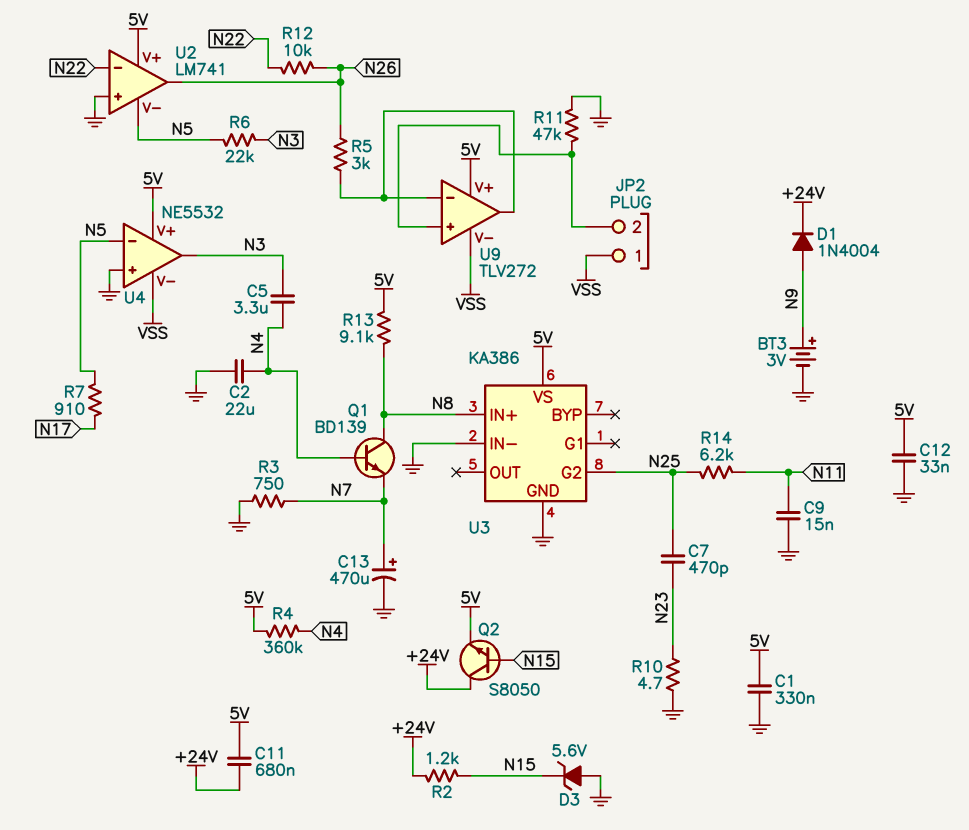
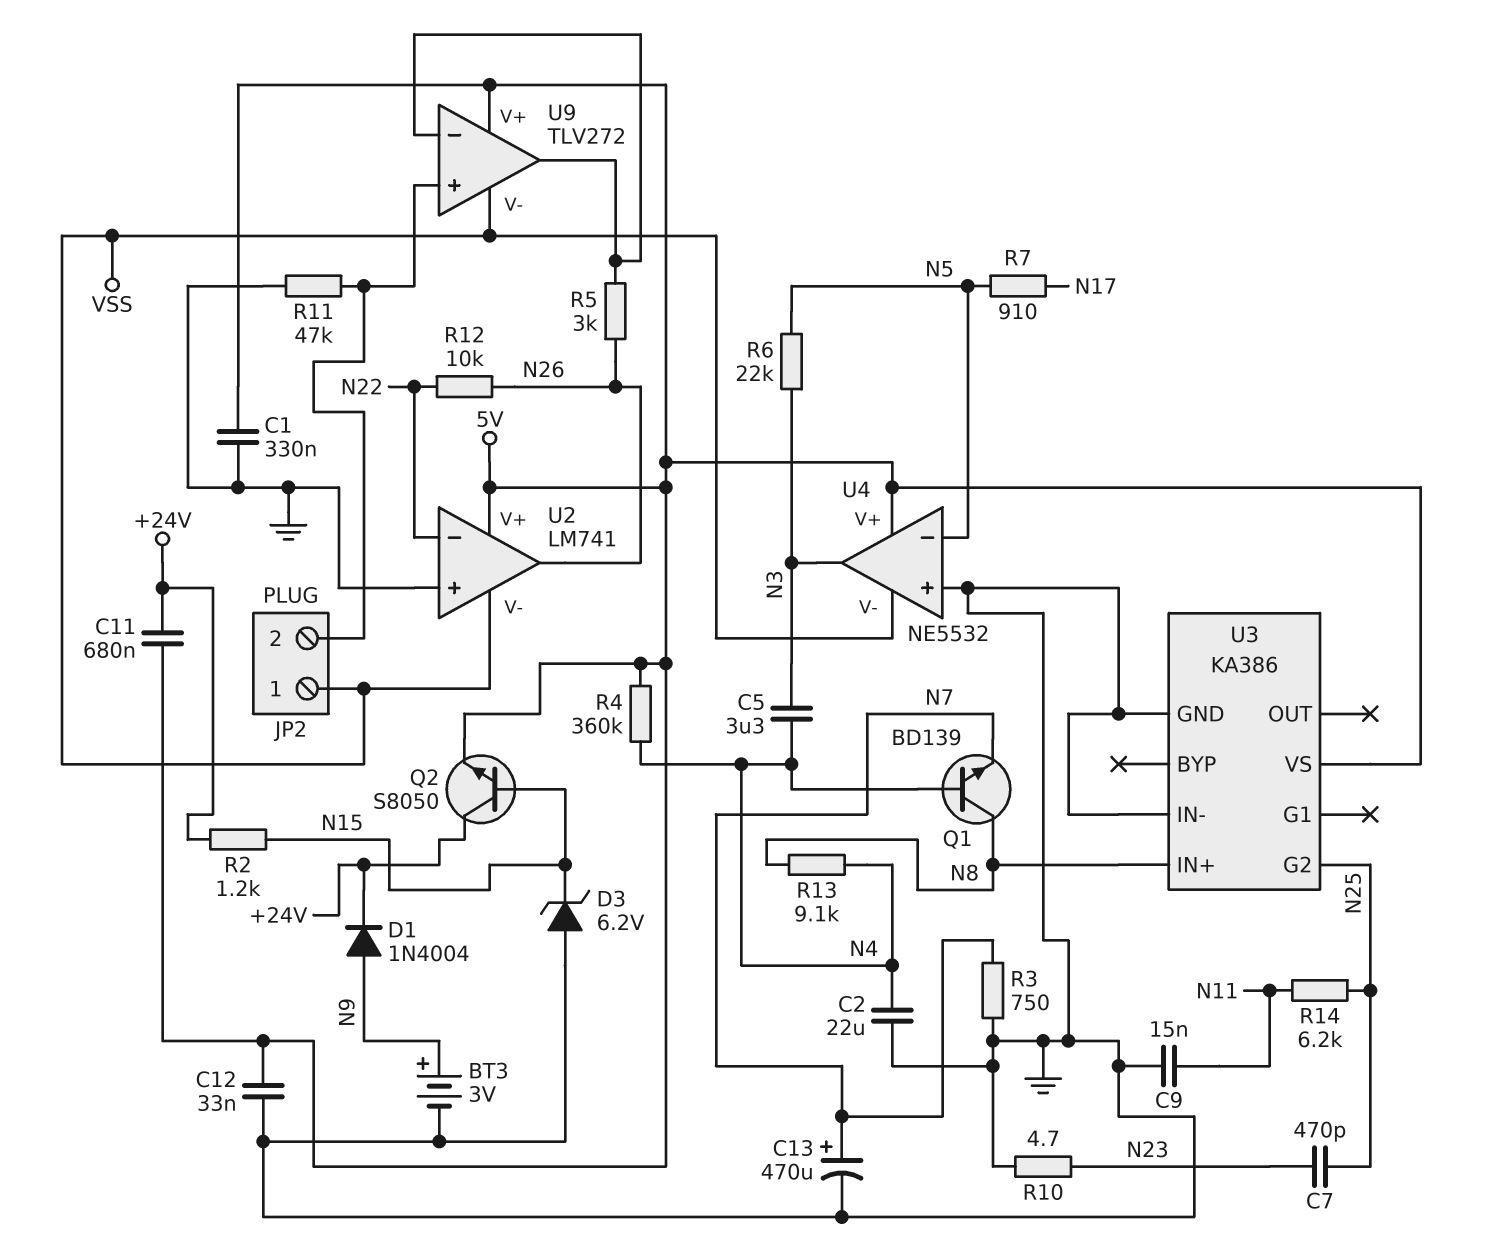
D3: zener 5.6V (A GND, K N15) -> zener 6.2V (A GND, K N15)
R13: 9.1k (5V, N8) -> 9.1k (N4, N8)
U2 pin V-: N5 -> VSS

